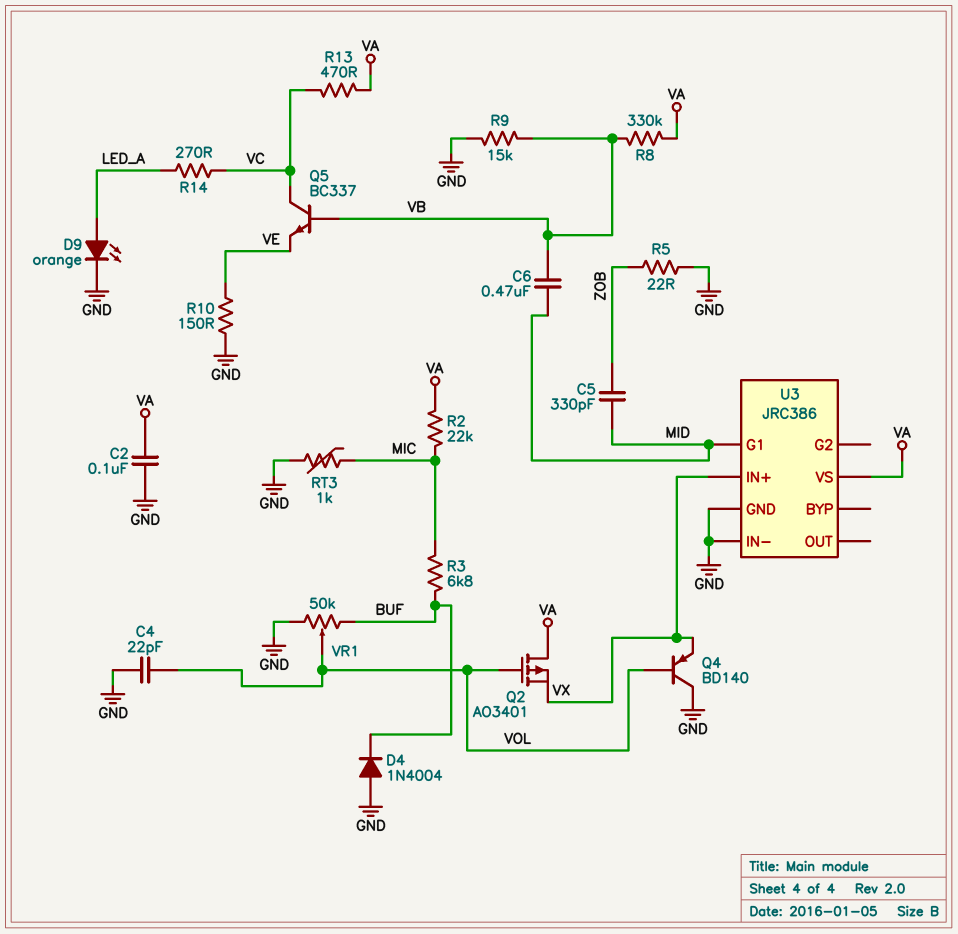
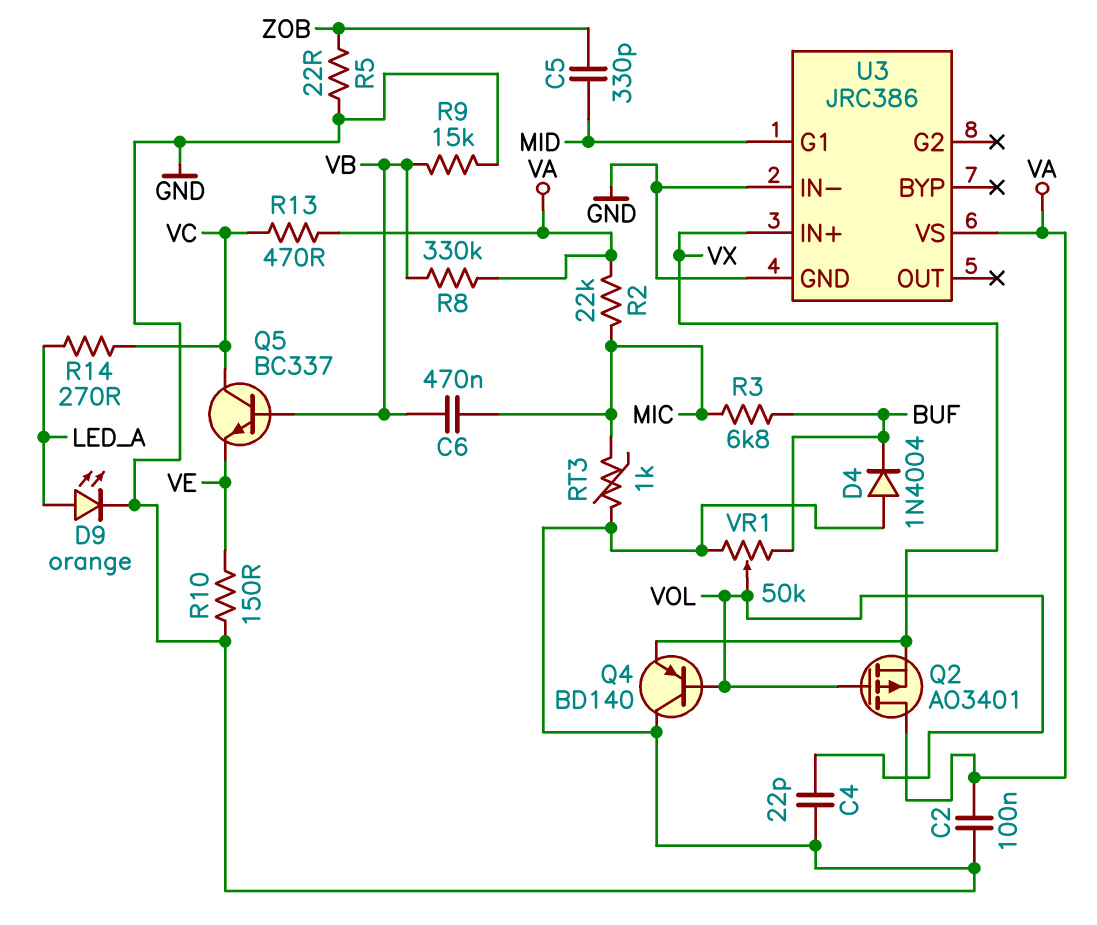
C6: 470nF (MID, VB) -> 470nF (MIC, VB)

